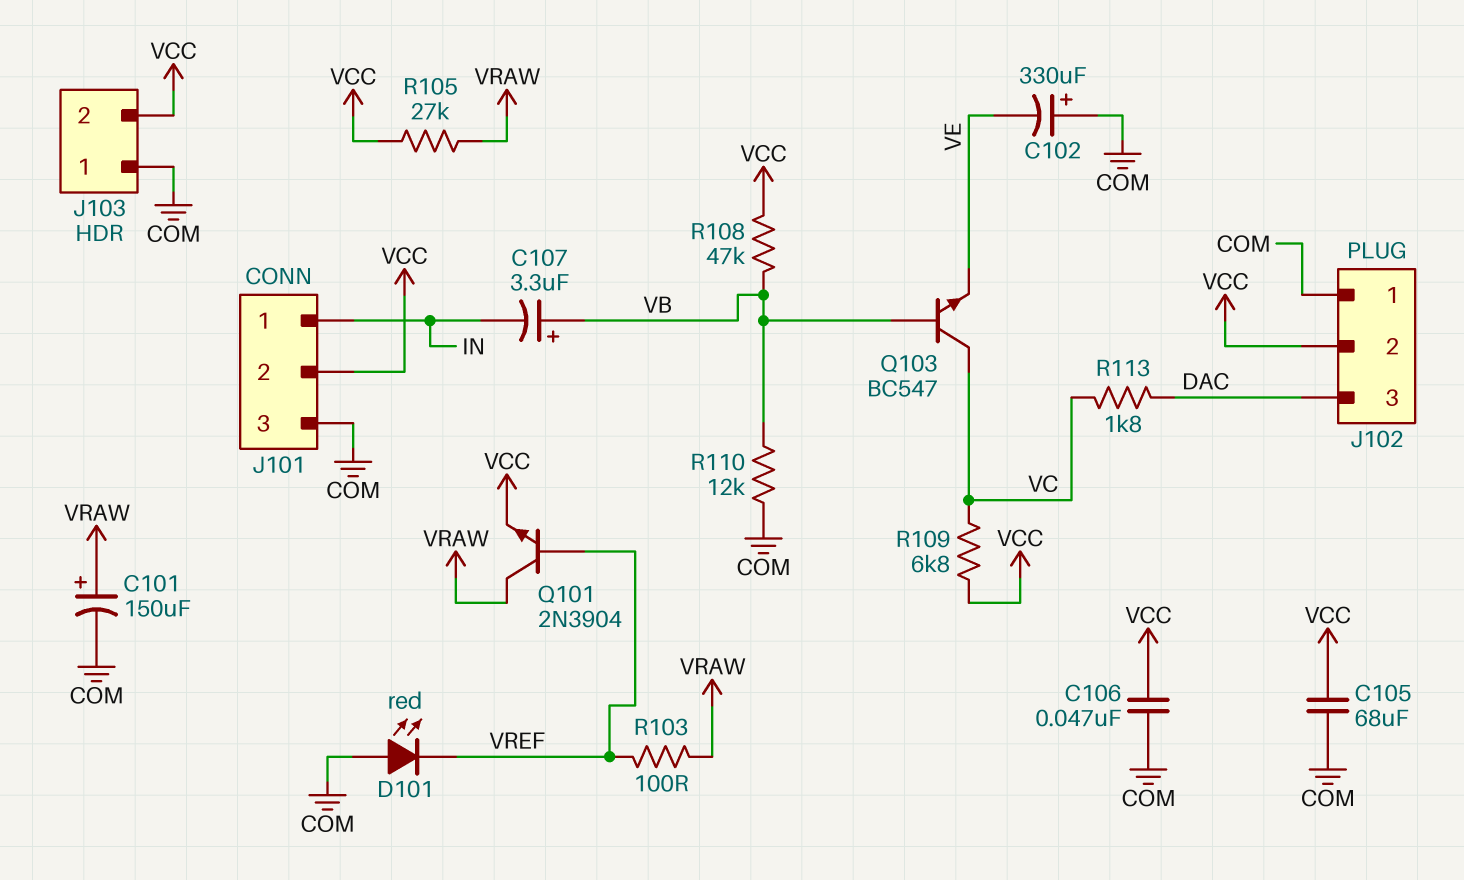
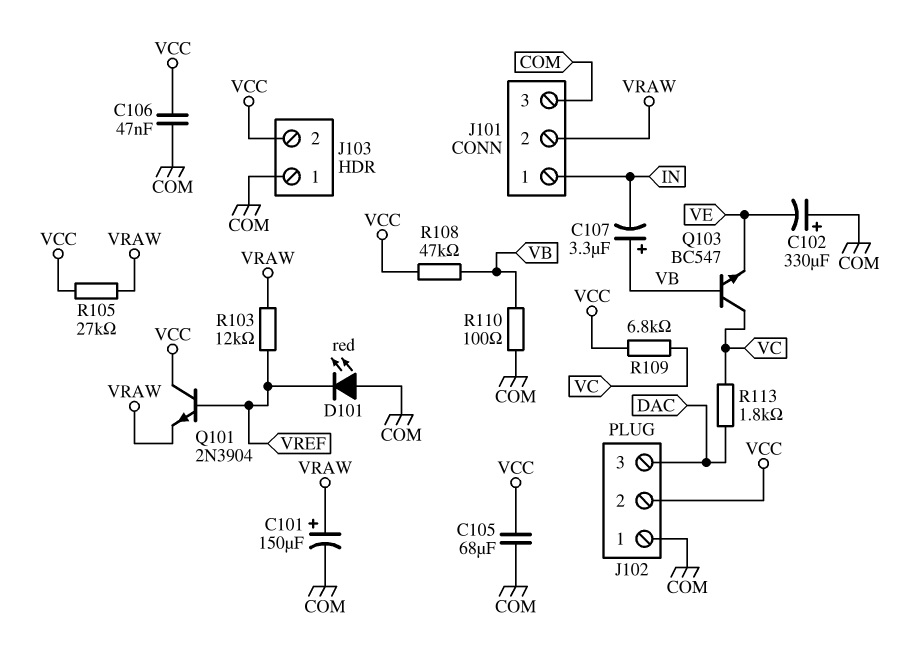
J101 pin 2: VCC -> VRAW
Q101: NPN 2N3904 (B VREF, C VRAW, E VCC) -> NPN 2N3904 (B VREF, C VCC, E VRAW)
R103: 100 (VRAW, VREF) -> 12k (VRAW, VREF)
R110: 12k (COM, VB) -> 100 (COM, VB)

